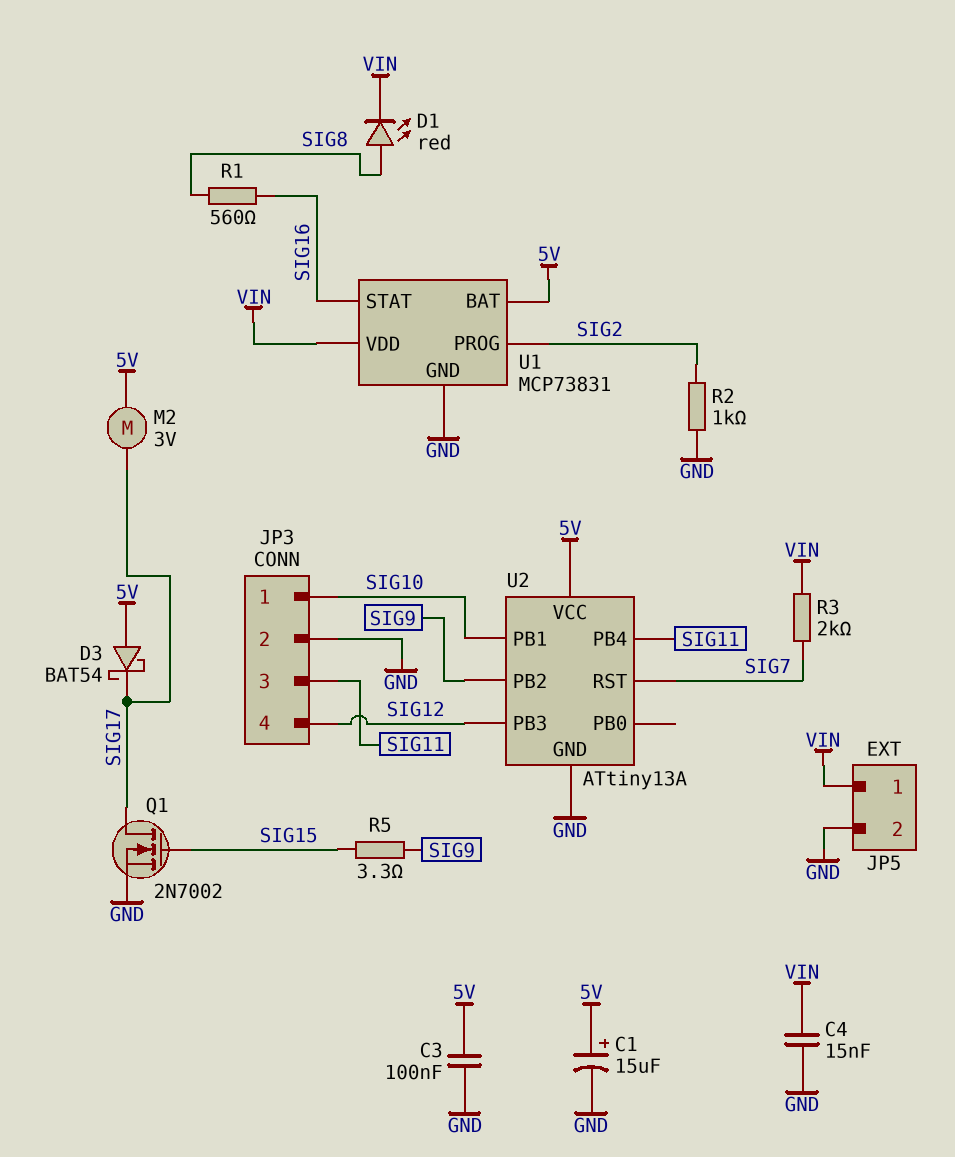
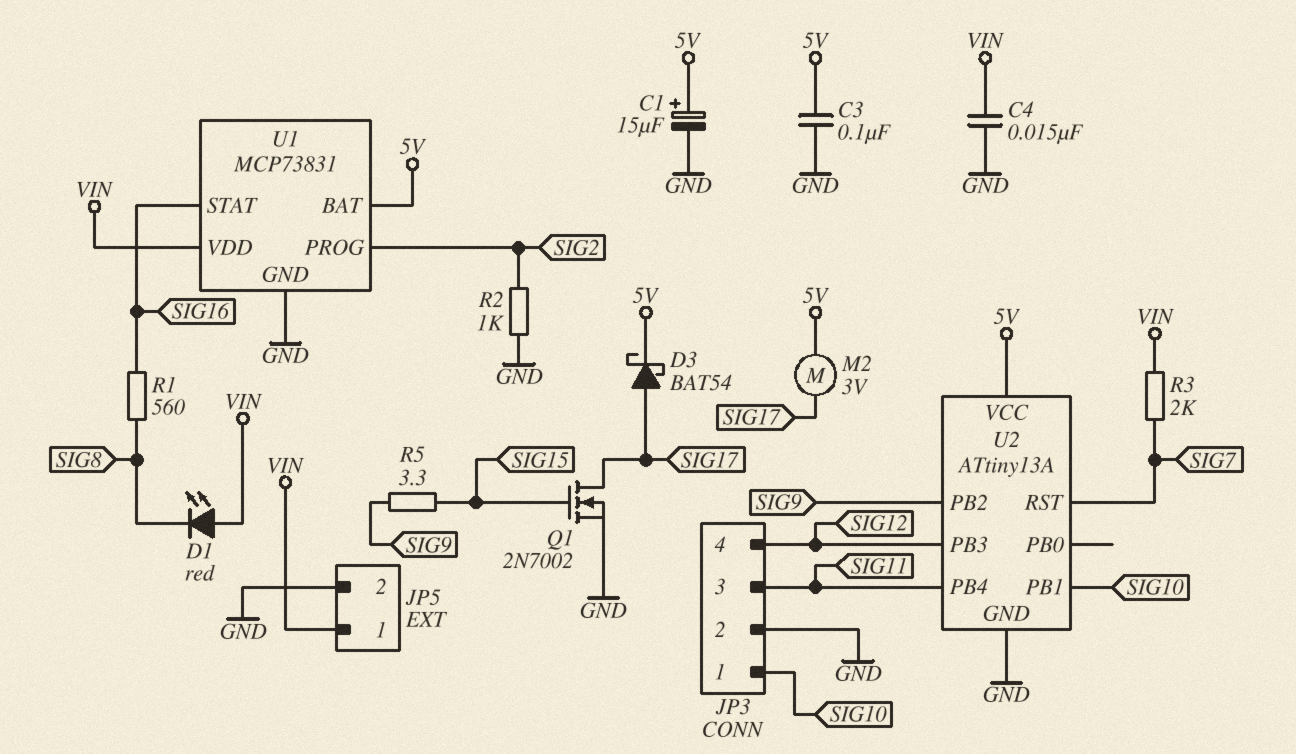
D1: LED red (A SIG8, K VIN) -> LED red (A VIN, K SIG8)
D3: schottky BAT54 (A 5V, K SIG17) -> schottky BAT54 (A SIG17, K 5V)

